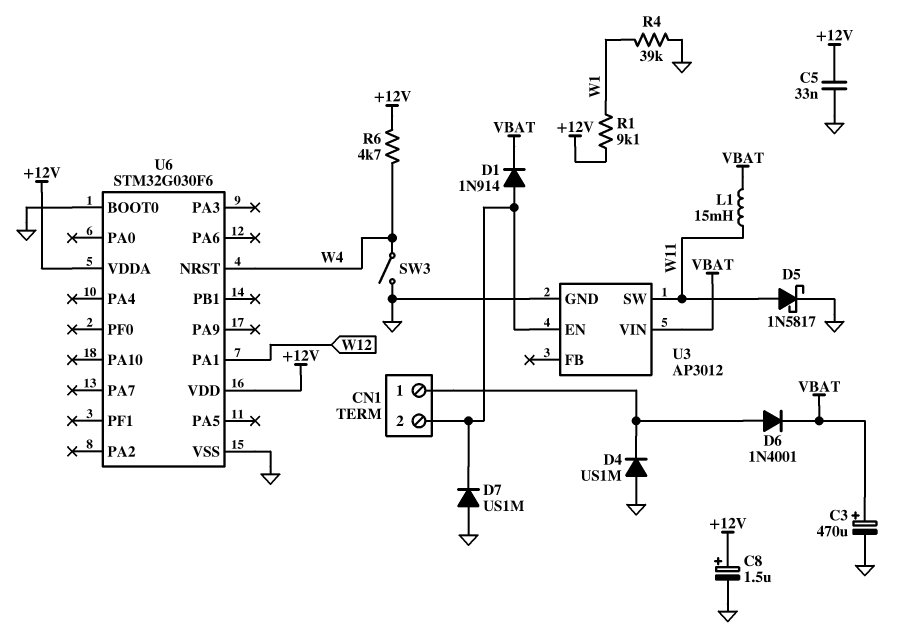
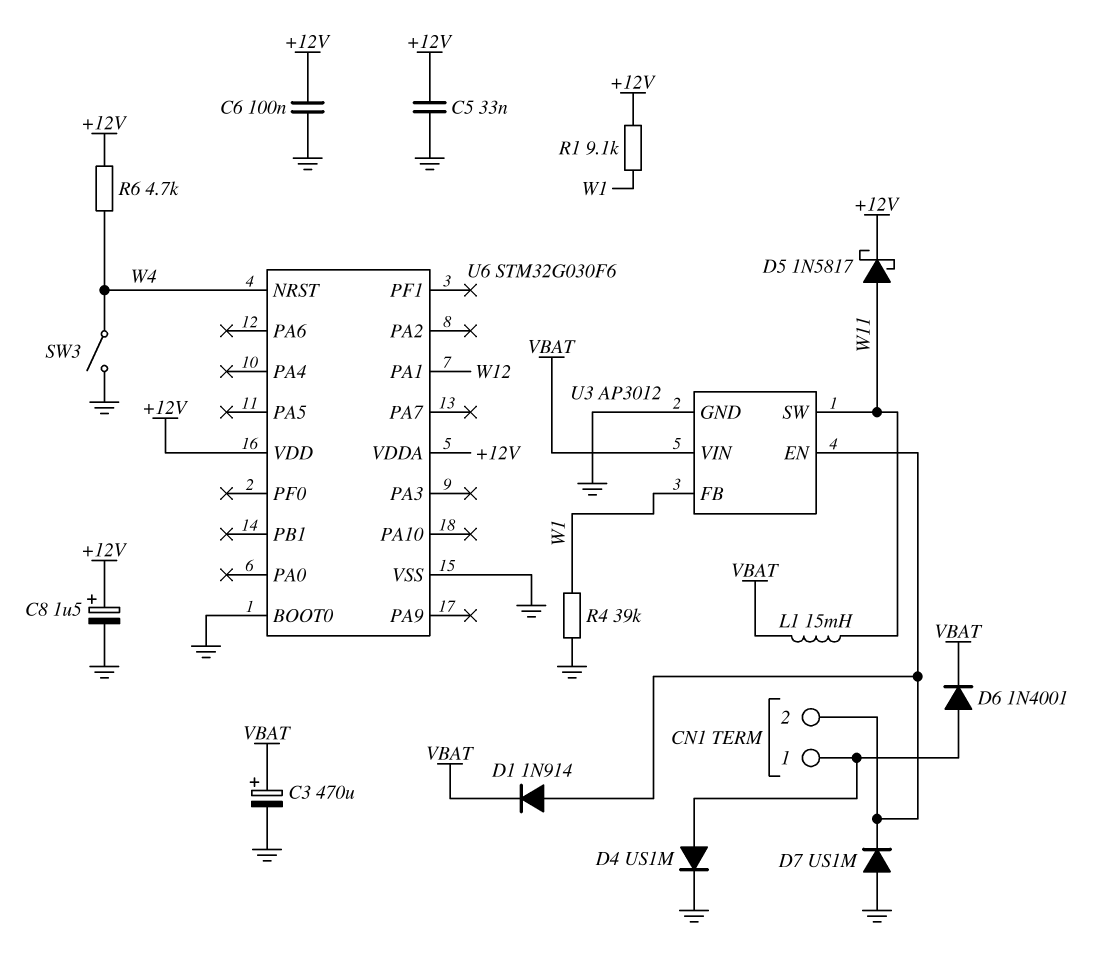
C6: none -> 100nF (+12V, GND)
D4: diode US1M (A GND, K CN1/1) -> diode US1M (A CN1/1, K GND)
D5: schottky 1N5817 (A W11, K GND) -> schottky 1N5817 (A W11, K +12V)
U3 pin FB: none -> W1

